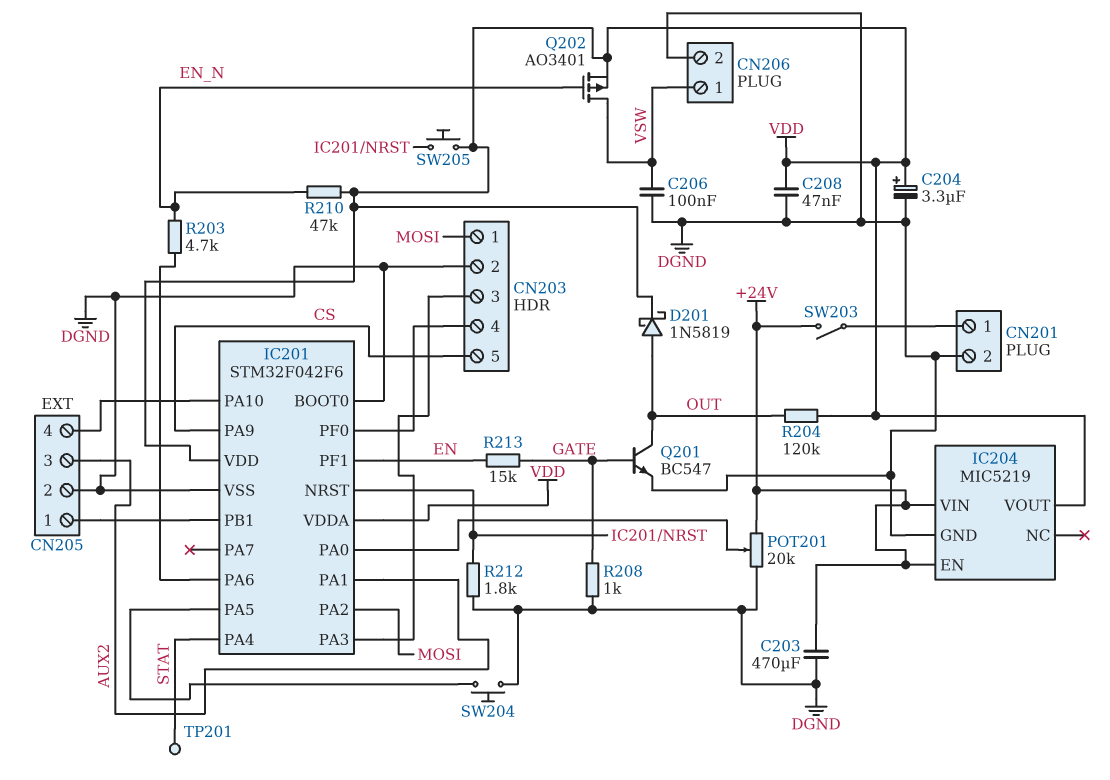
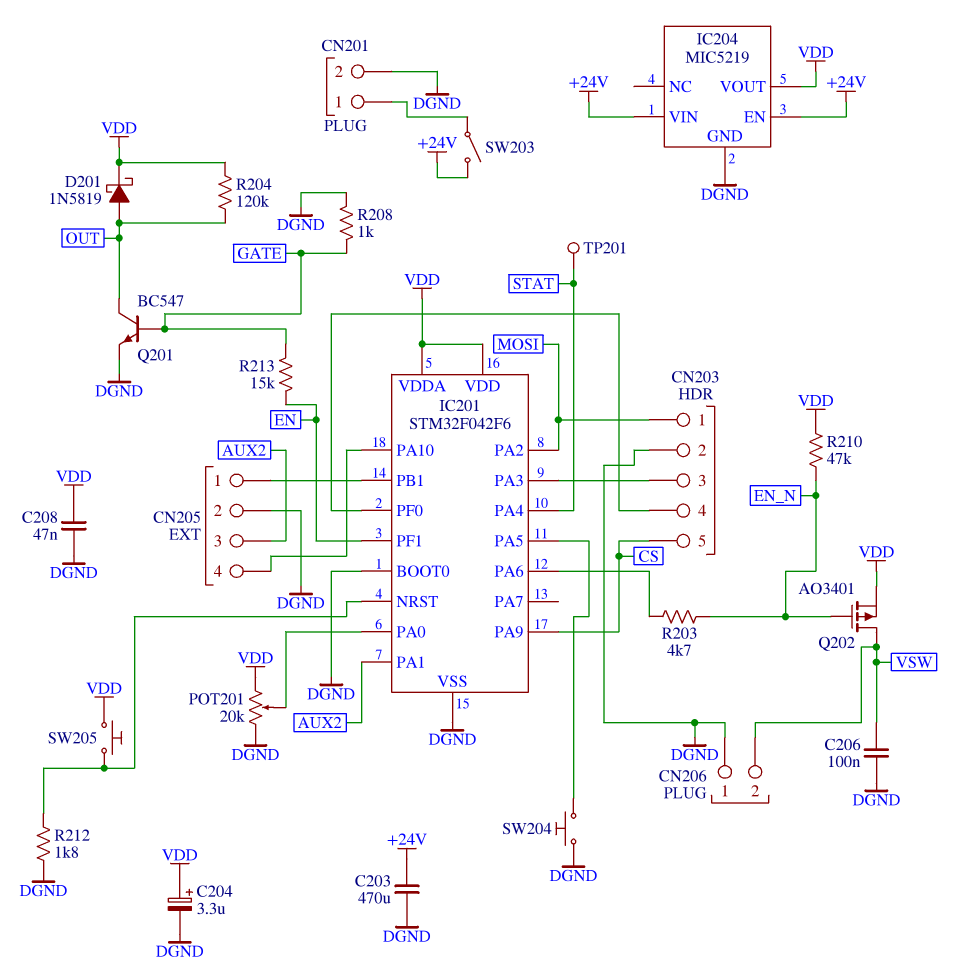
CN206 pin 1: VSW -> DGND
CN206 pin 2: DGND -> VSW
POT201: 20k (+24V, DGND, wiper IC201/PA0) -> 20k (DGND, VDD, wiper IC201/PA0)

